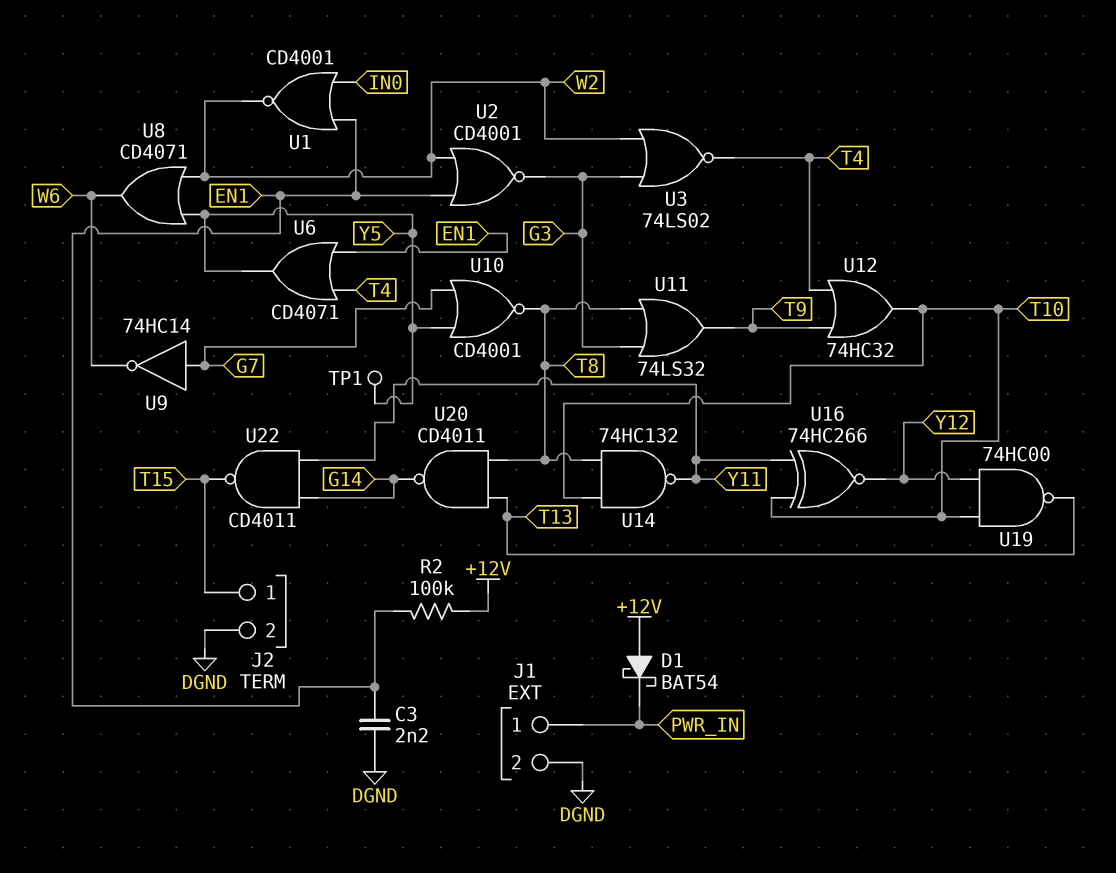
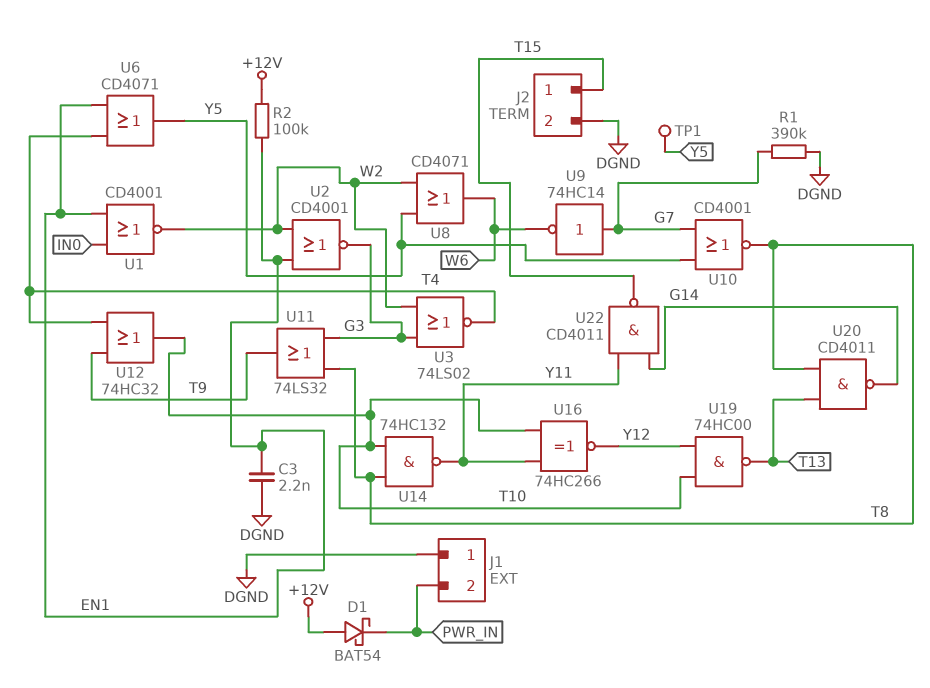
J1 pin 1: PWR_IN -> DGND
J1 pin 2: DGND -> PWR_IN
R1: none -> 390k (DGND, G7)

